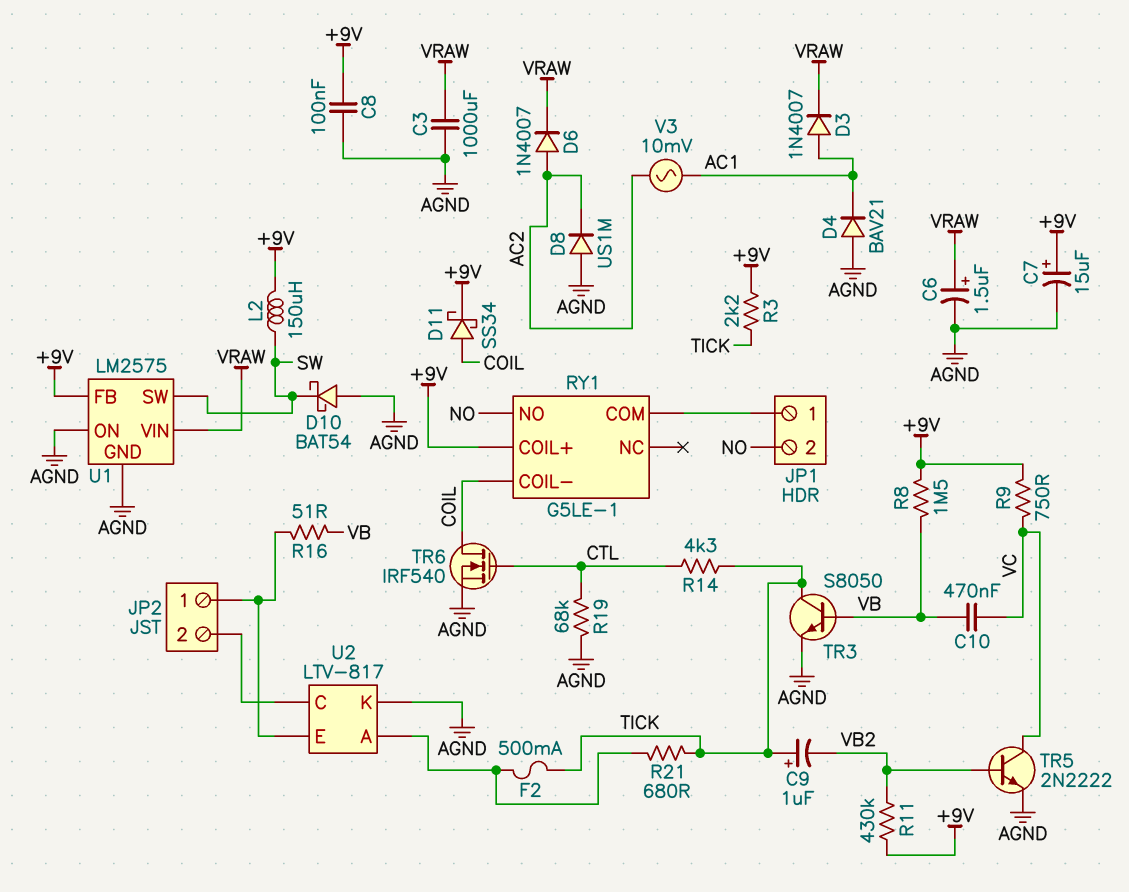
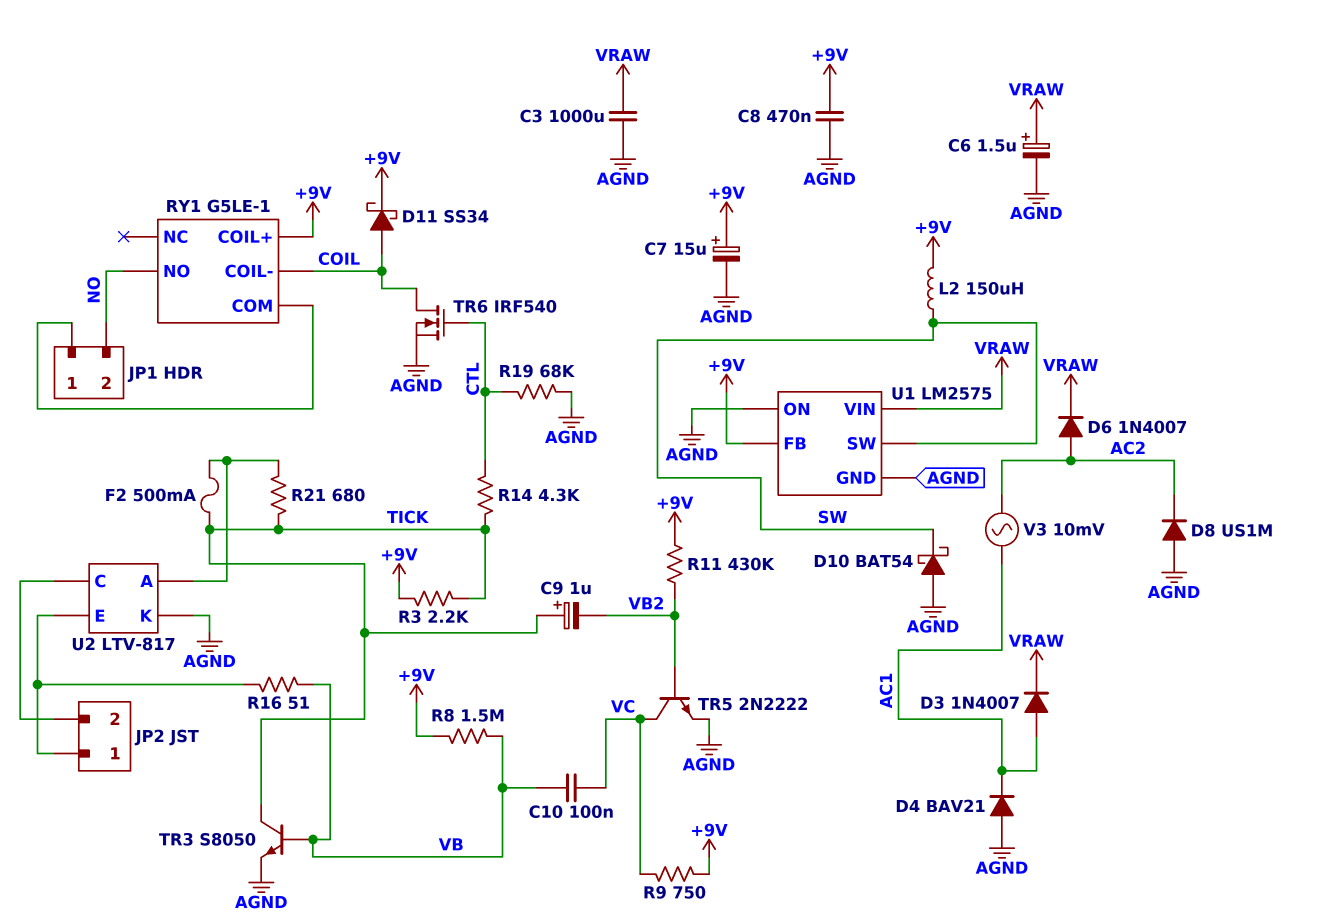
C8: 100nF (+9V, AGND) -> 470nF (+9V, AGND)
C10: 470nF (VB, VC) -> 100nF (VB, VC)

